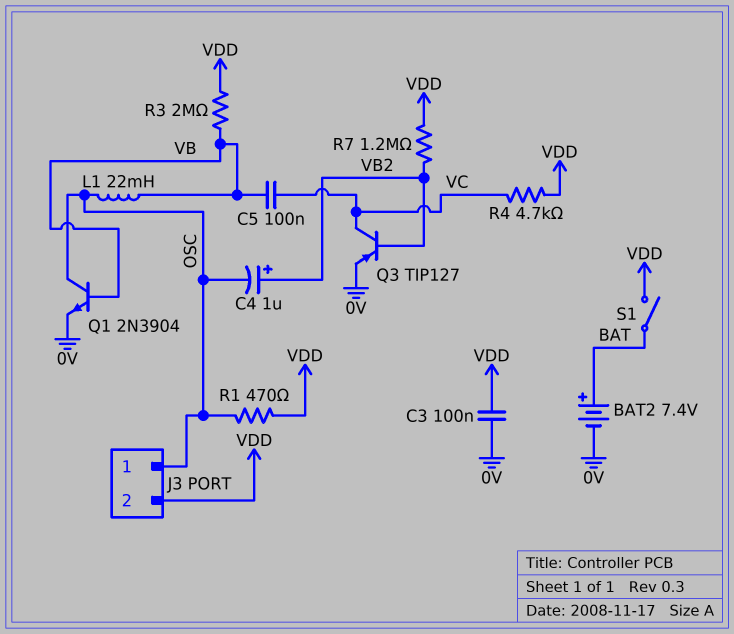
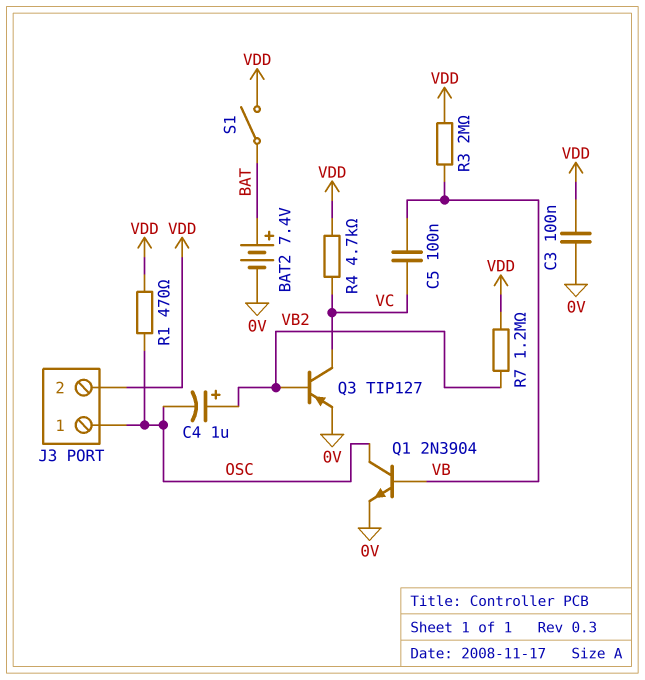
L1: 22mH (OSC, VB) -> none

